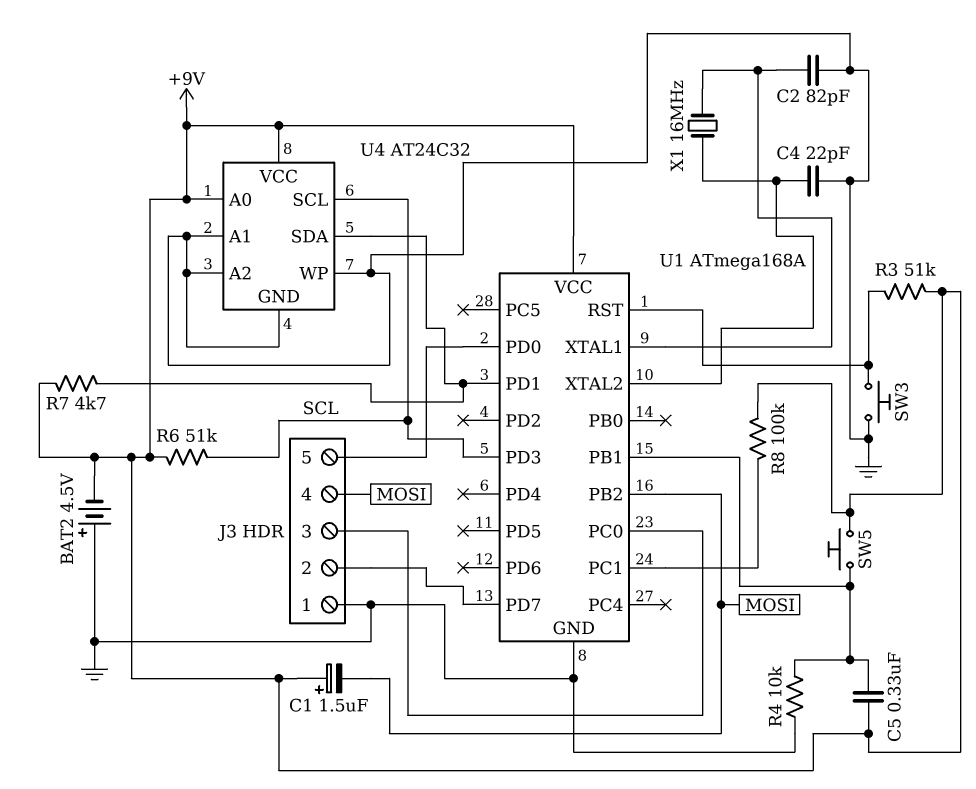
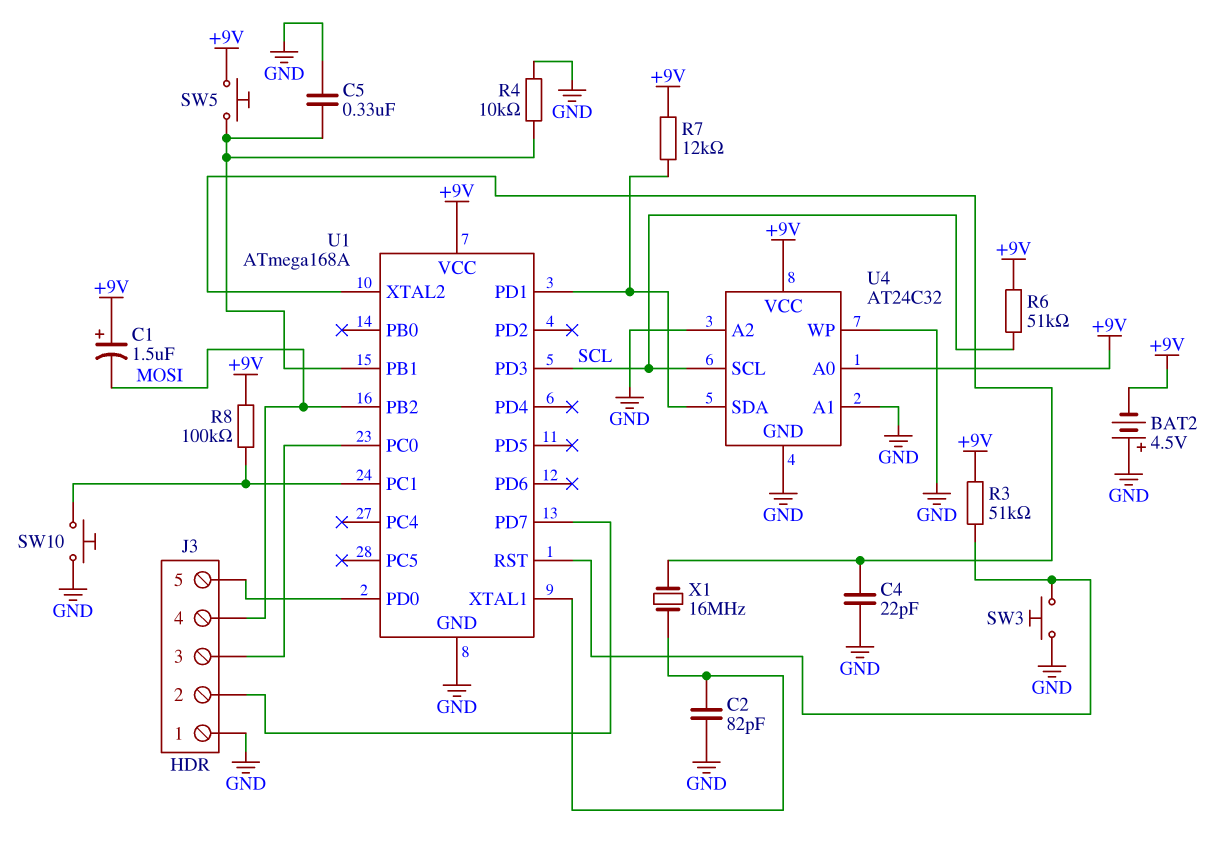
C5: 330nF (+9V, U1/PB1) -> 330nF (GND, U1/PB1)
R7: 4.7k (+9V, U1/PD1) -> 12k (+9V, U1/PD1)
SW10: none -> button (GND, U1/PC1)

